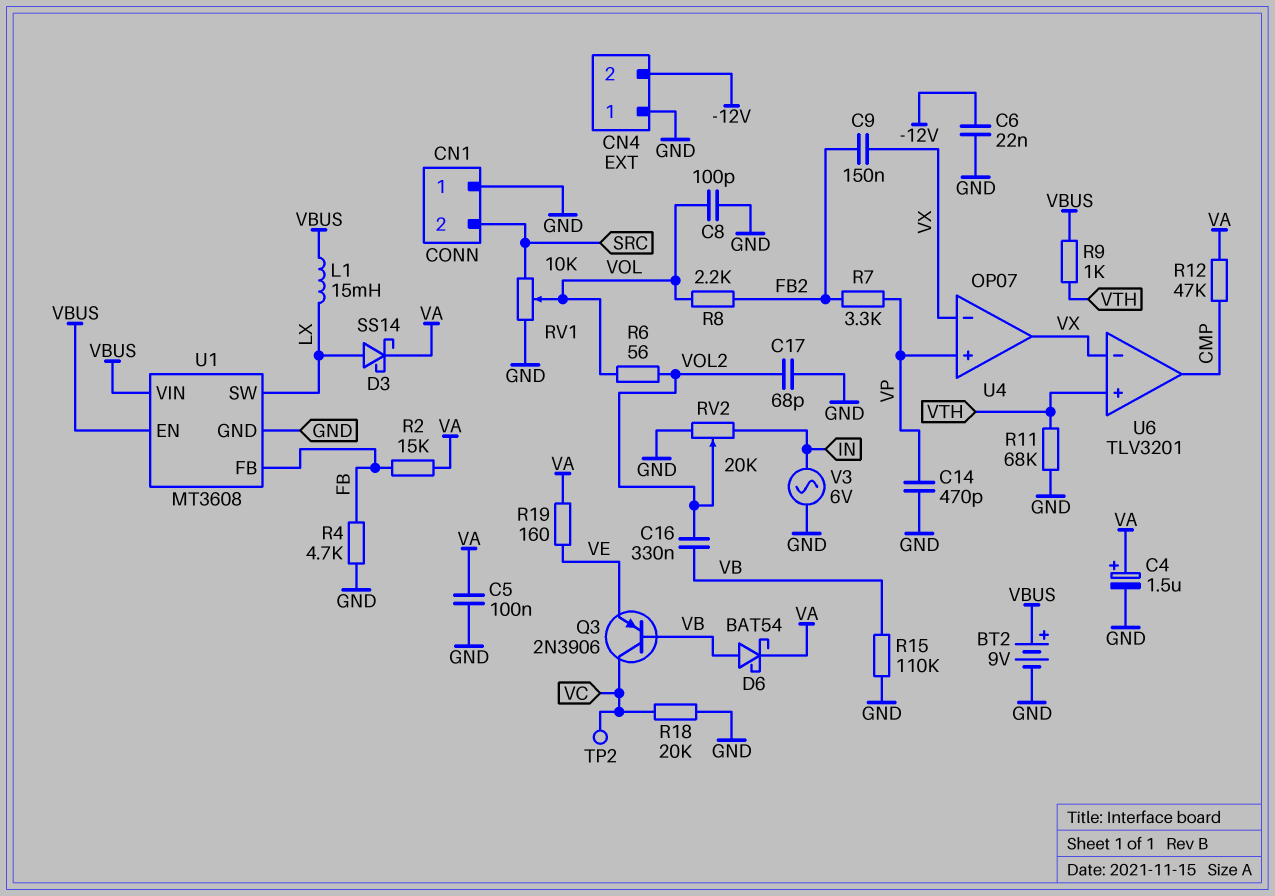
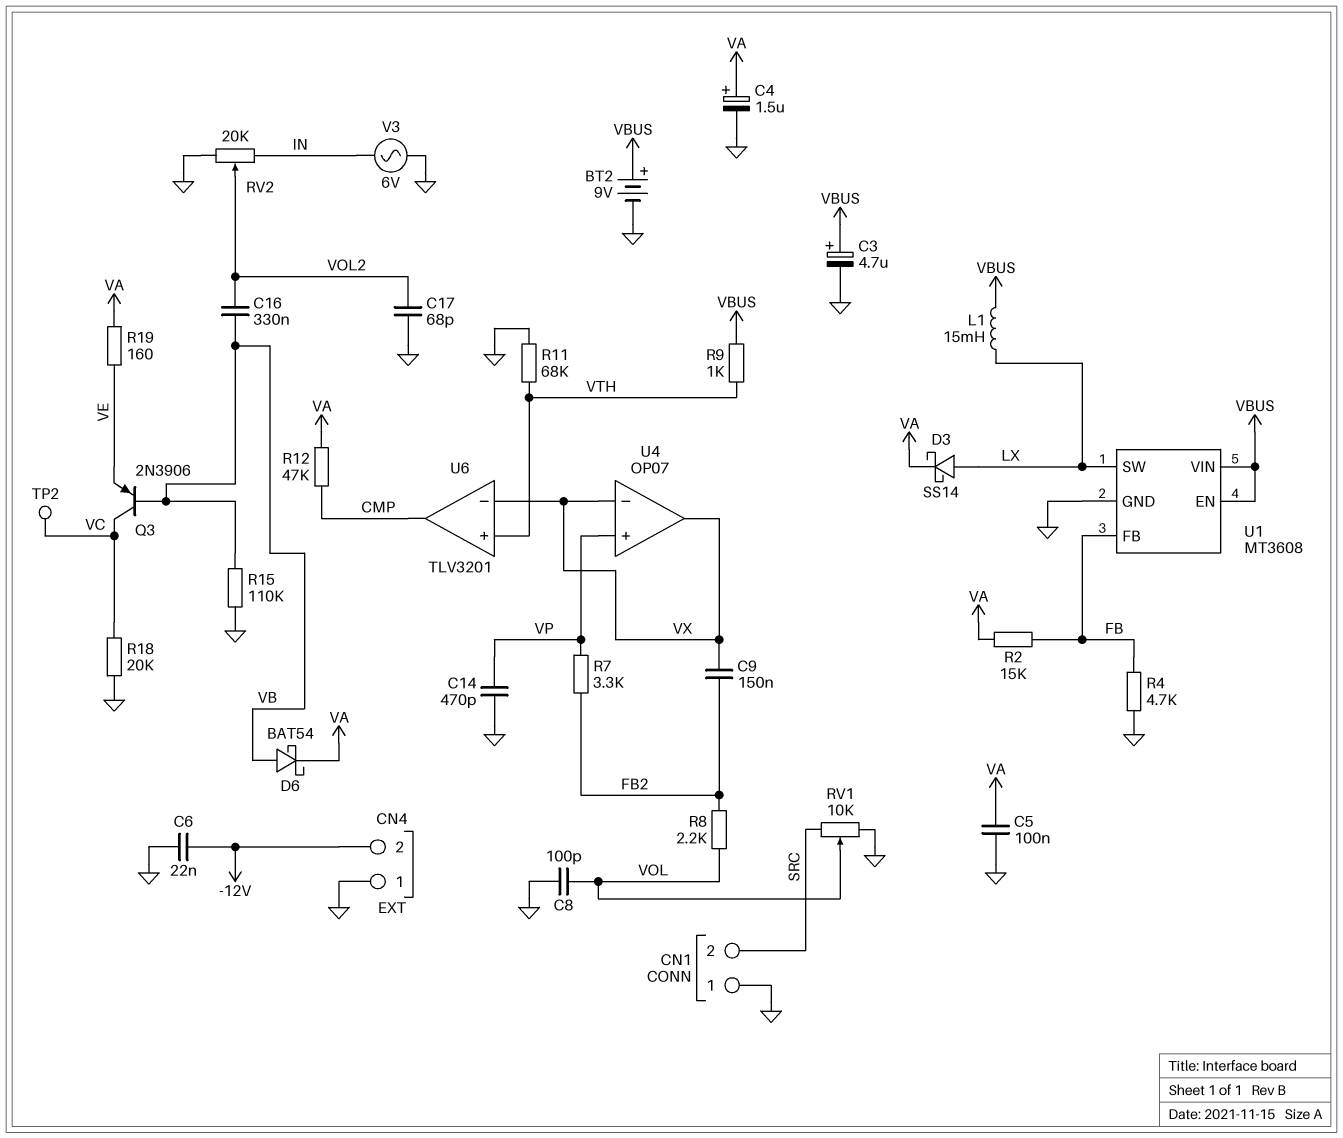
C3: none -> 4.7uF (plus VBUS, minus GND)
R6: 56 (VOL, VOL2) -> none

